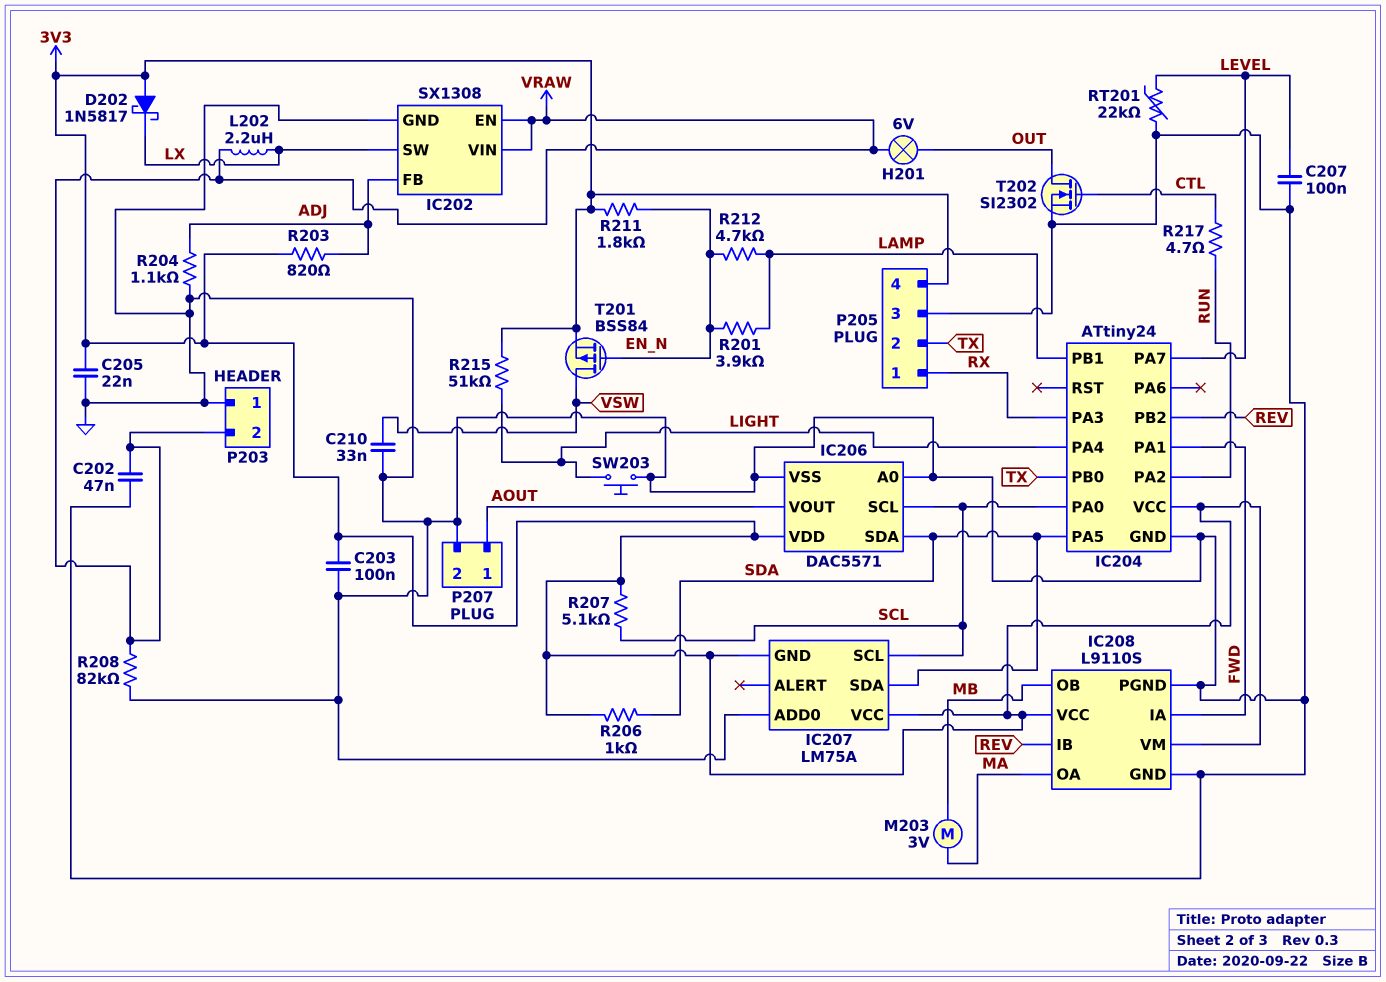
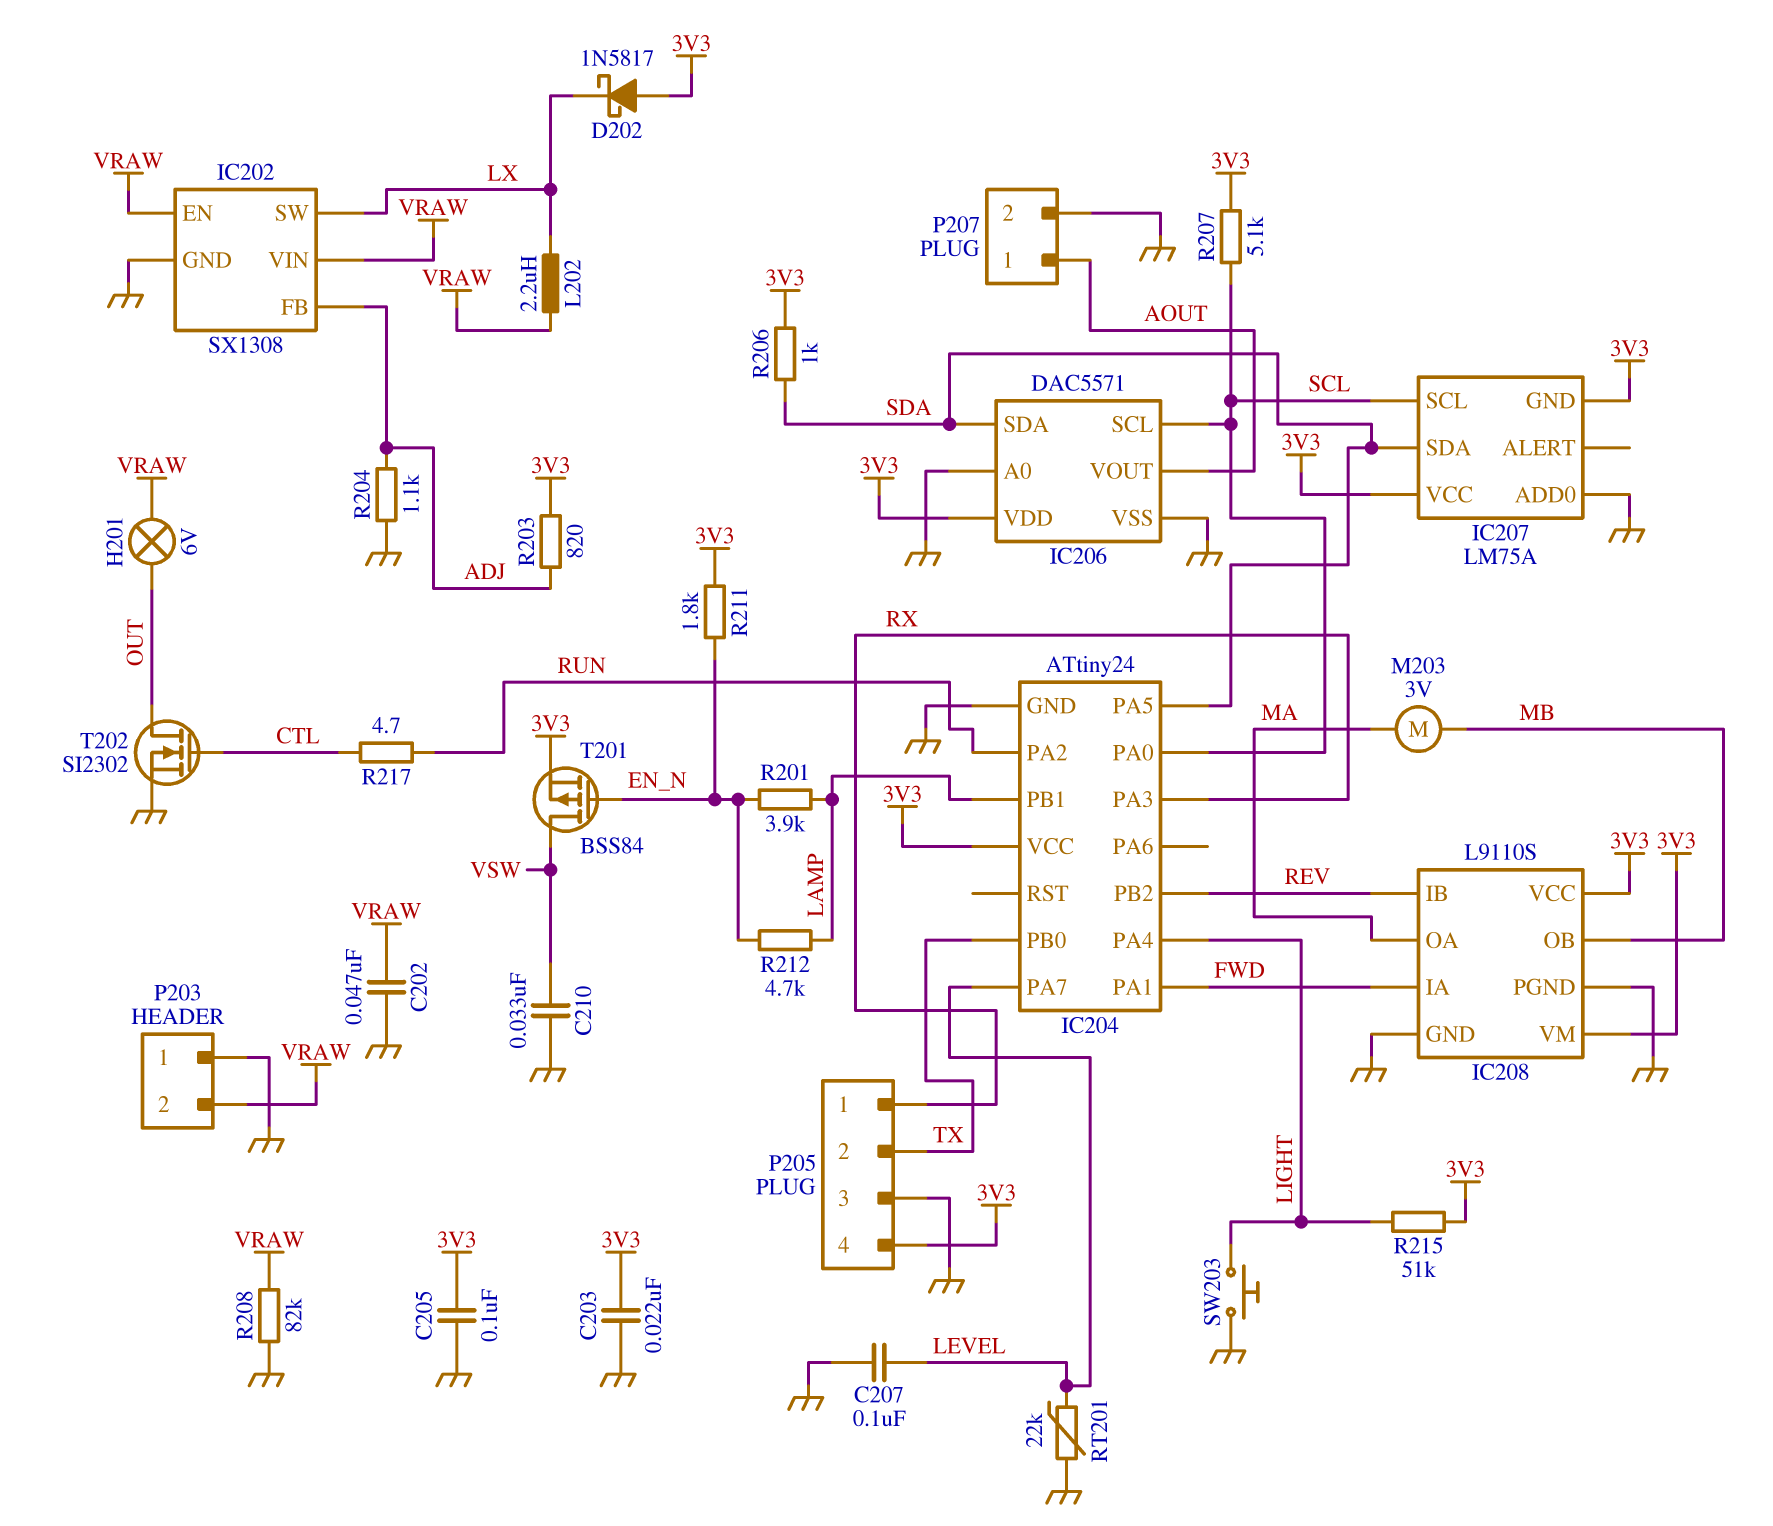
C203: 100nF (3V3, GND) -> 22nF (3V3, GND)
C205: 22nF (3V3, GND) -> 100nF (3V3, GND)

